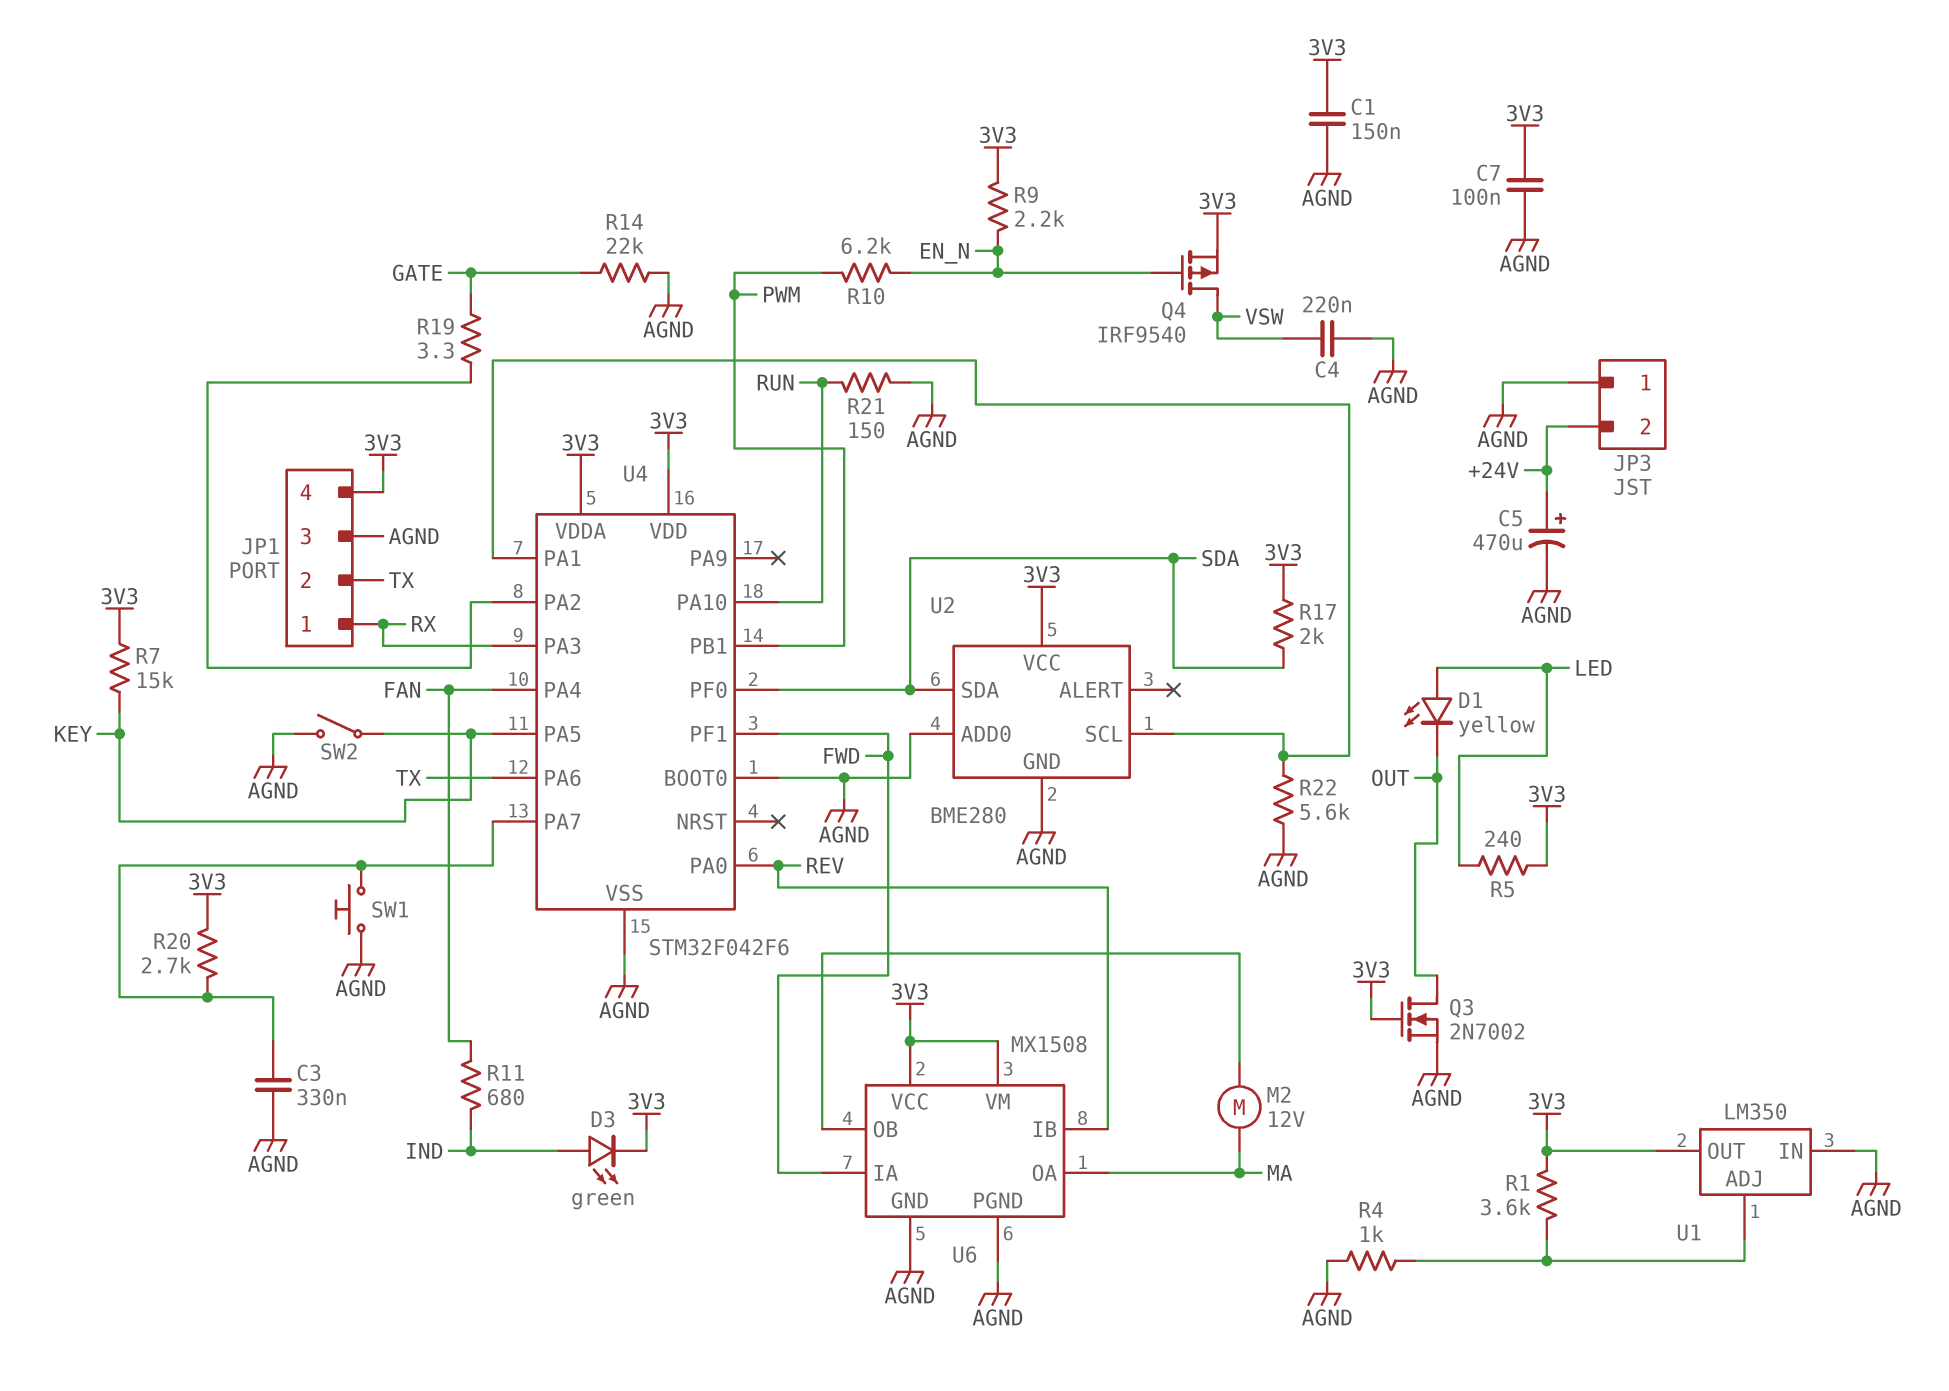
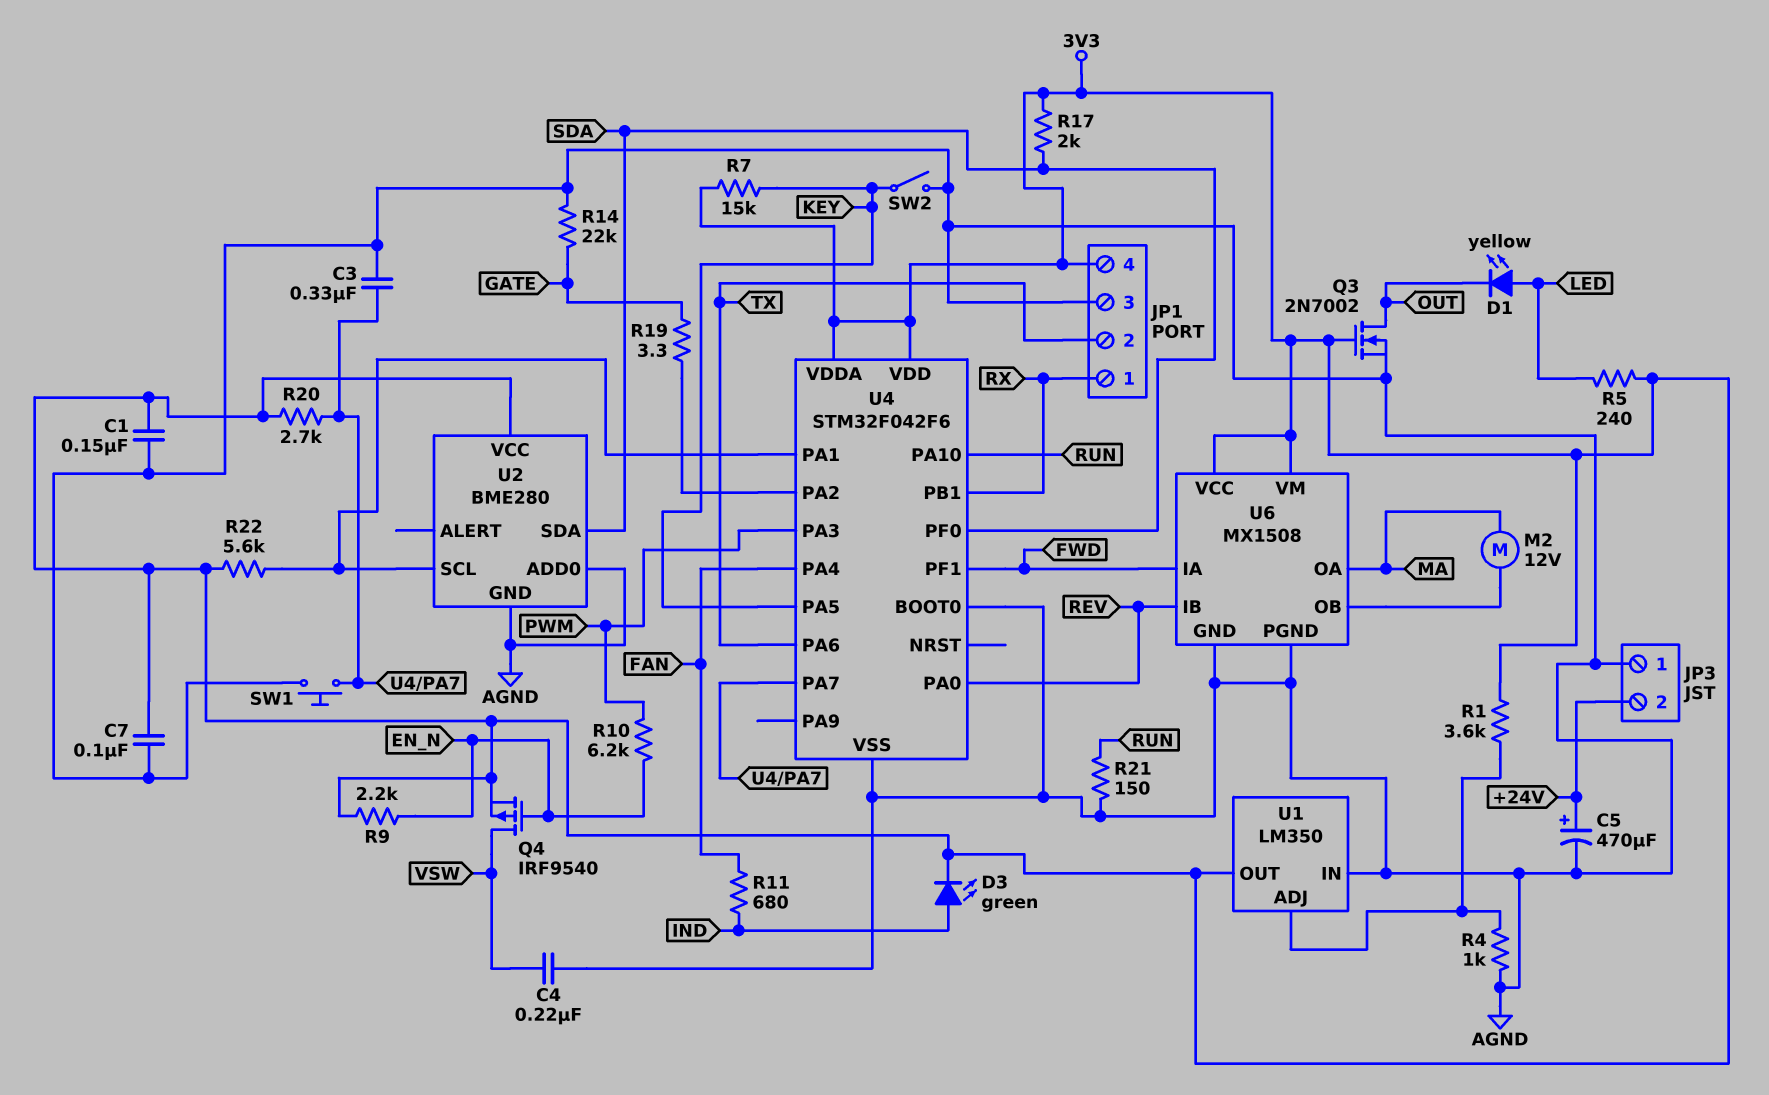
R22: 5.6k (AGND, U2/SCL) -> 5.6k (3V3, U2/SCL)
U4 pin PA3: RX -> PWM
U4 pin PB1: PWM -> RX

